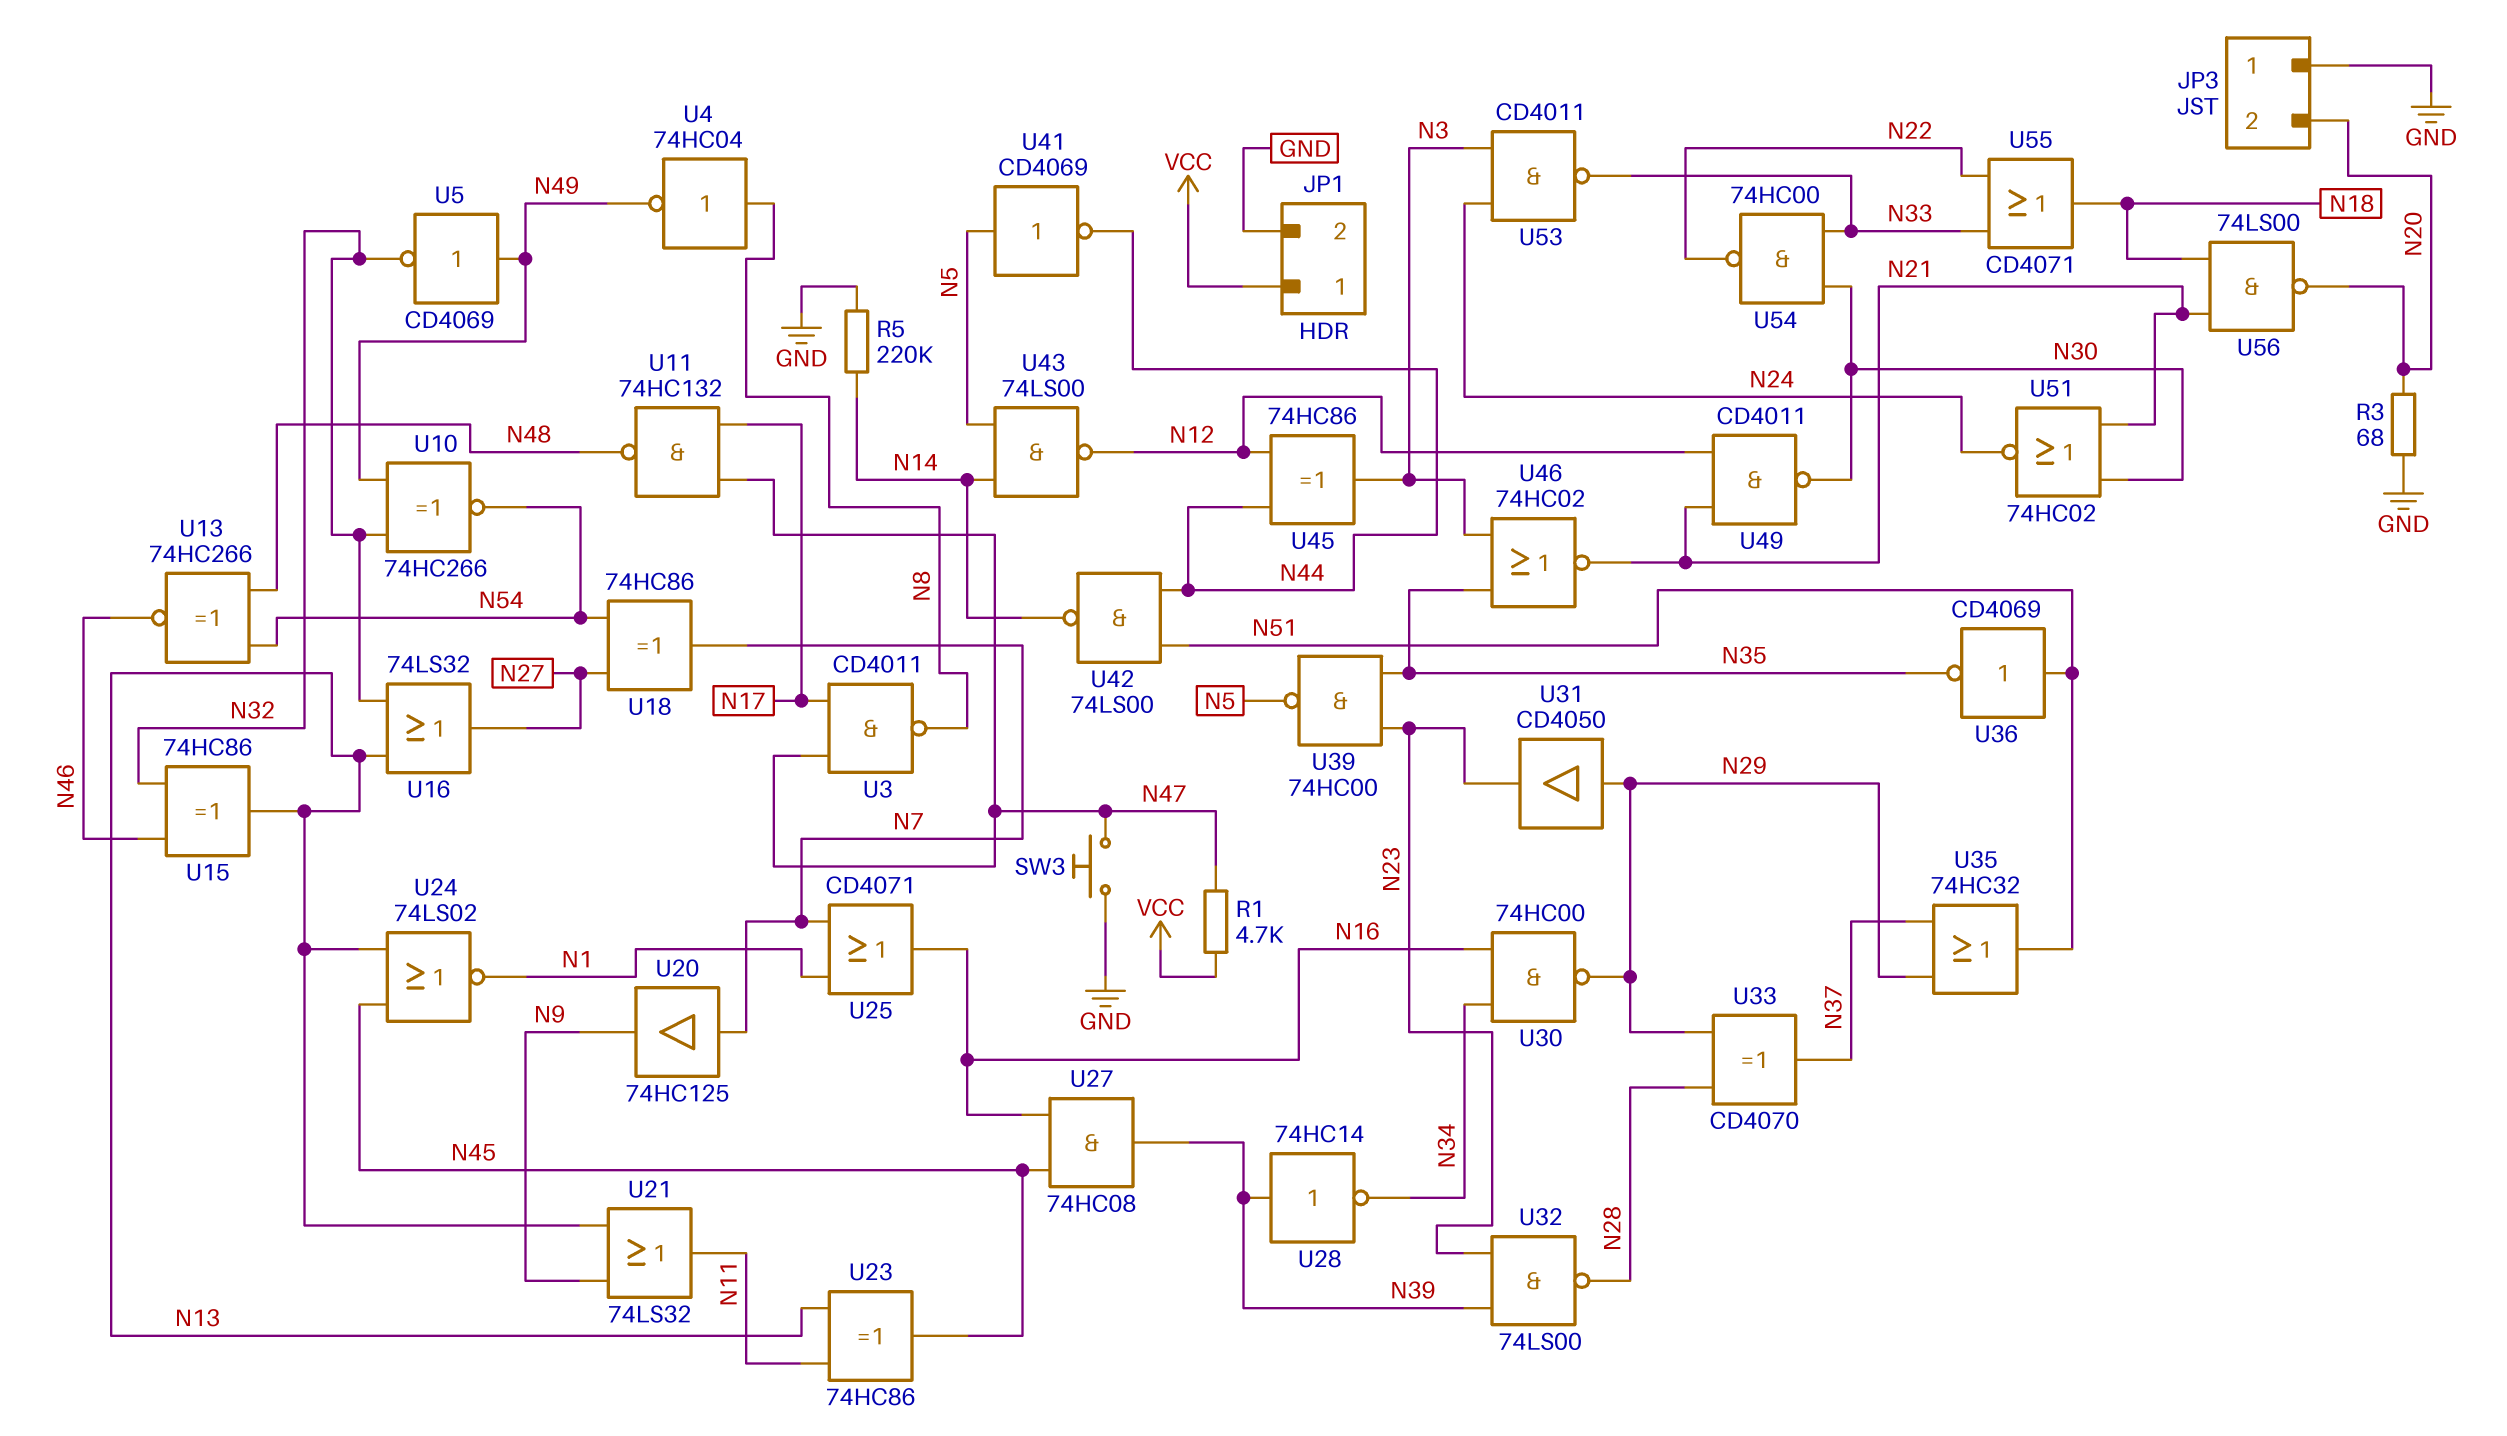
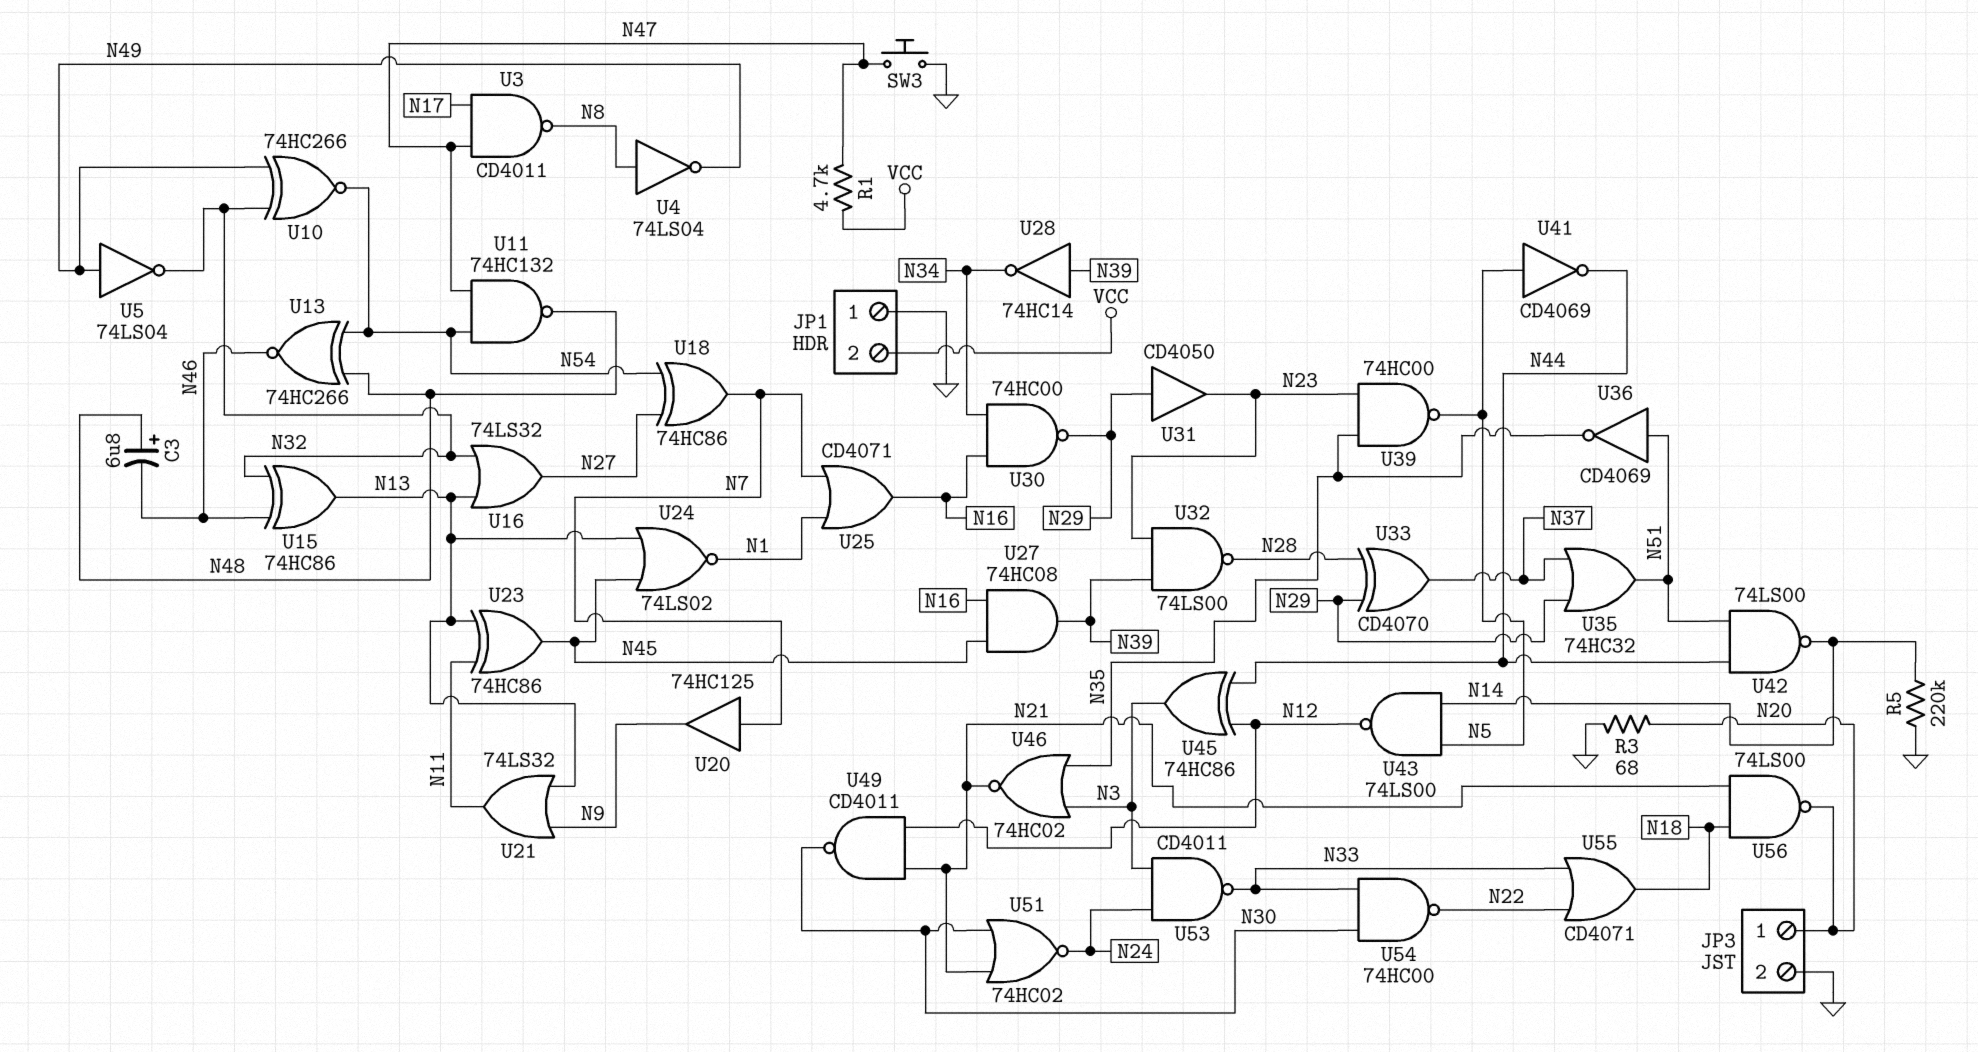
C3: none -> 6.8uF (plus N48, minus N46)
JP1 pin 1: VCC -> GND
JP1 pin 2: GND -> VCC
JP3 pin 1: GND -> N20
JP3 pin 2: N20 -> GND
U4: NOT 74HC04 (in N8, out N49) -> NOT 74LS04 (in N8, out N49)
U5: NOT CD4069 (in N49, out N32) -> NOT 74LS04 (in N49, out N32)
U11: NAND 74HC132 (in N17, in N47, out N48) -> NAND 74HC132 (in N47, in N54, out N48)

